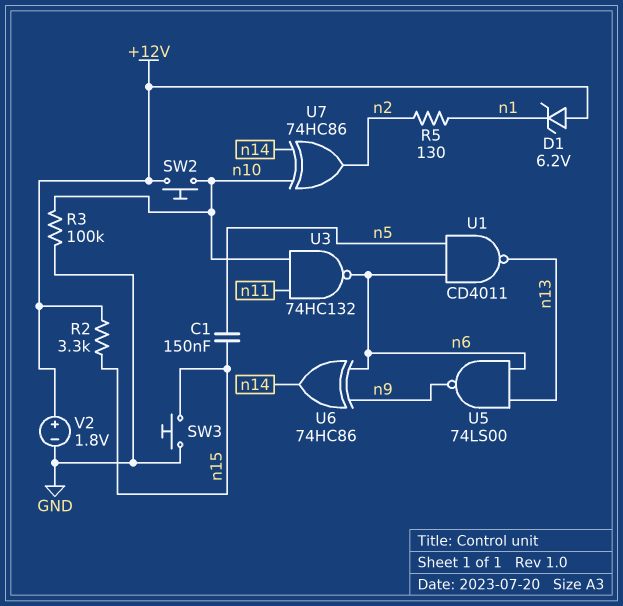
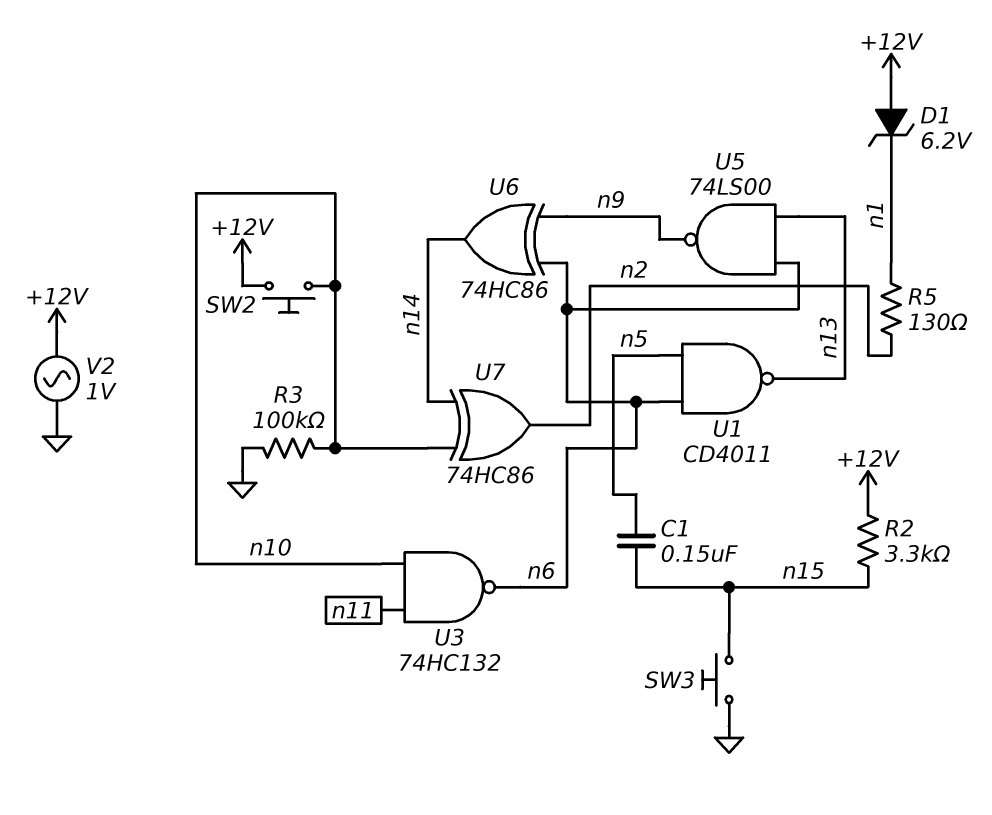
V2: 1.8V (plus +12V, minus GND) -> AC 1V (+12V, GND)

